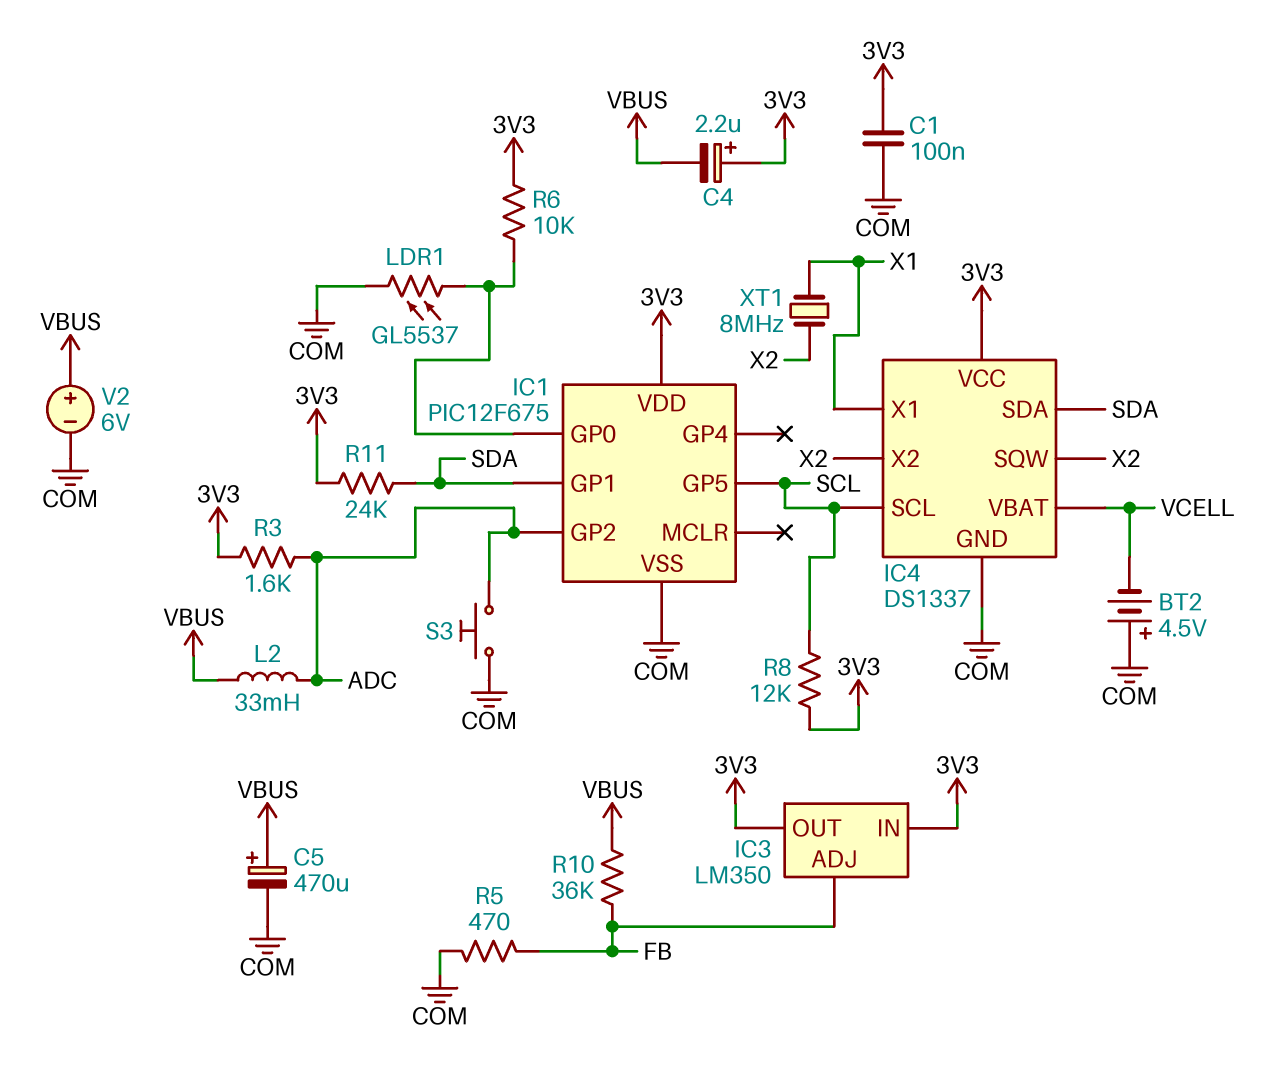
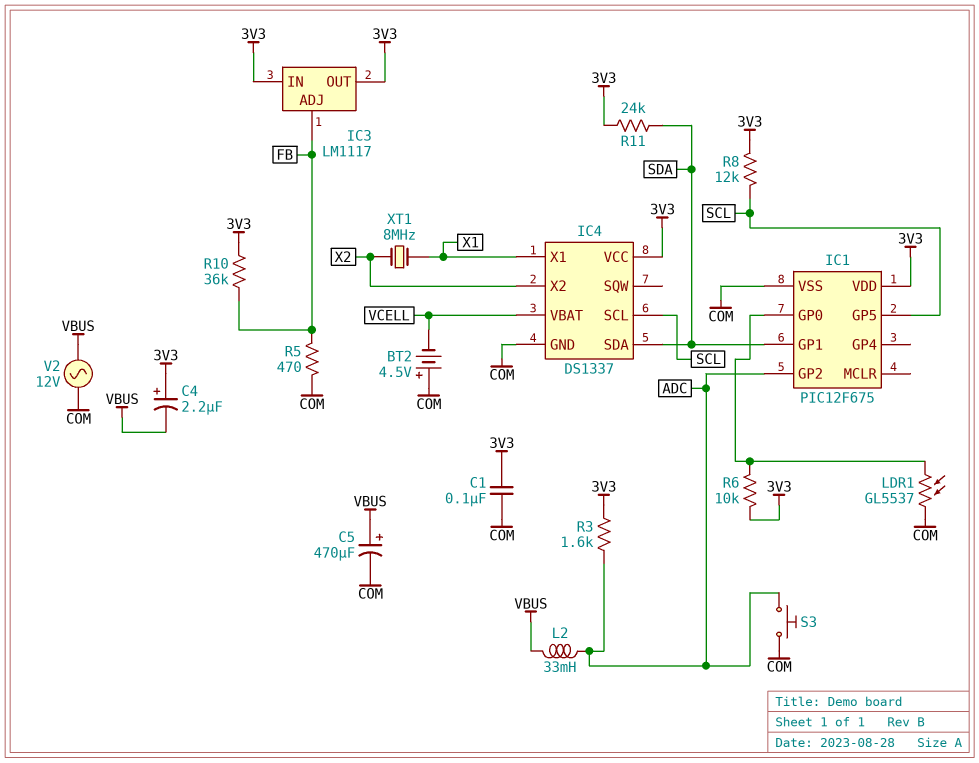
IC3: LM350 -> LM1117
IC4 pin SQW: X2 -> none
R10: 36k (FB, VBUS) -> 36k (3V3, FB)
V2: 6V (plus VBUS, minus COM) -> AC 12V (COM, VBUS)

